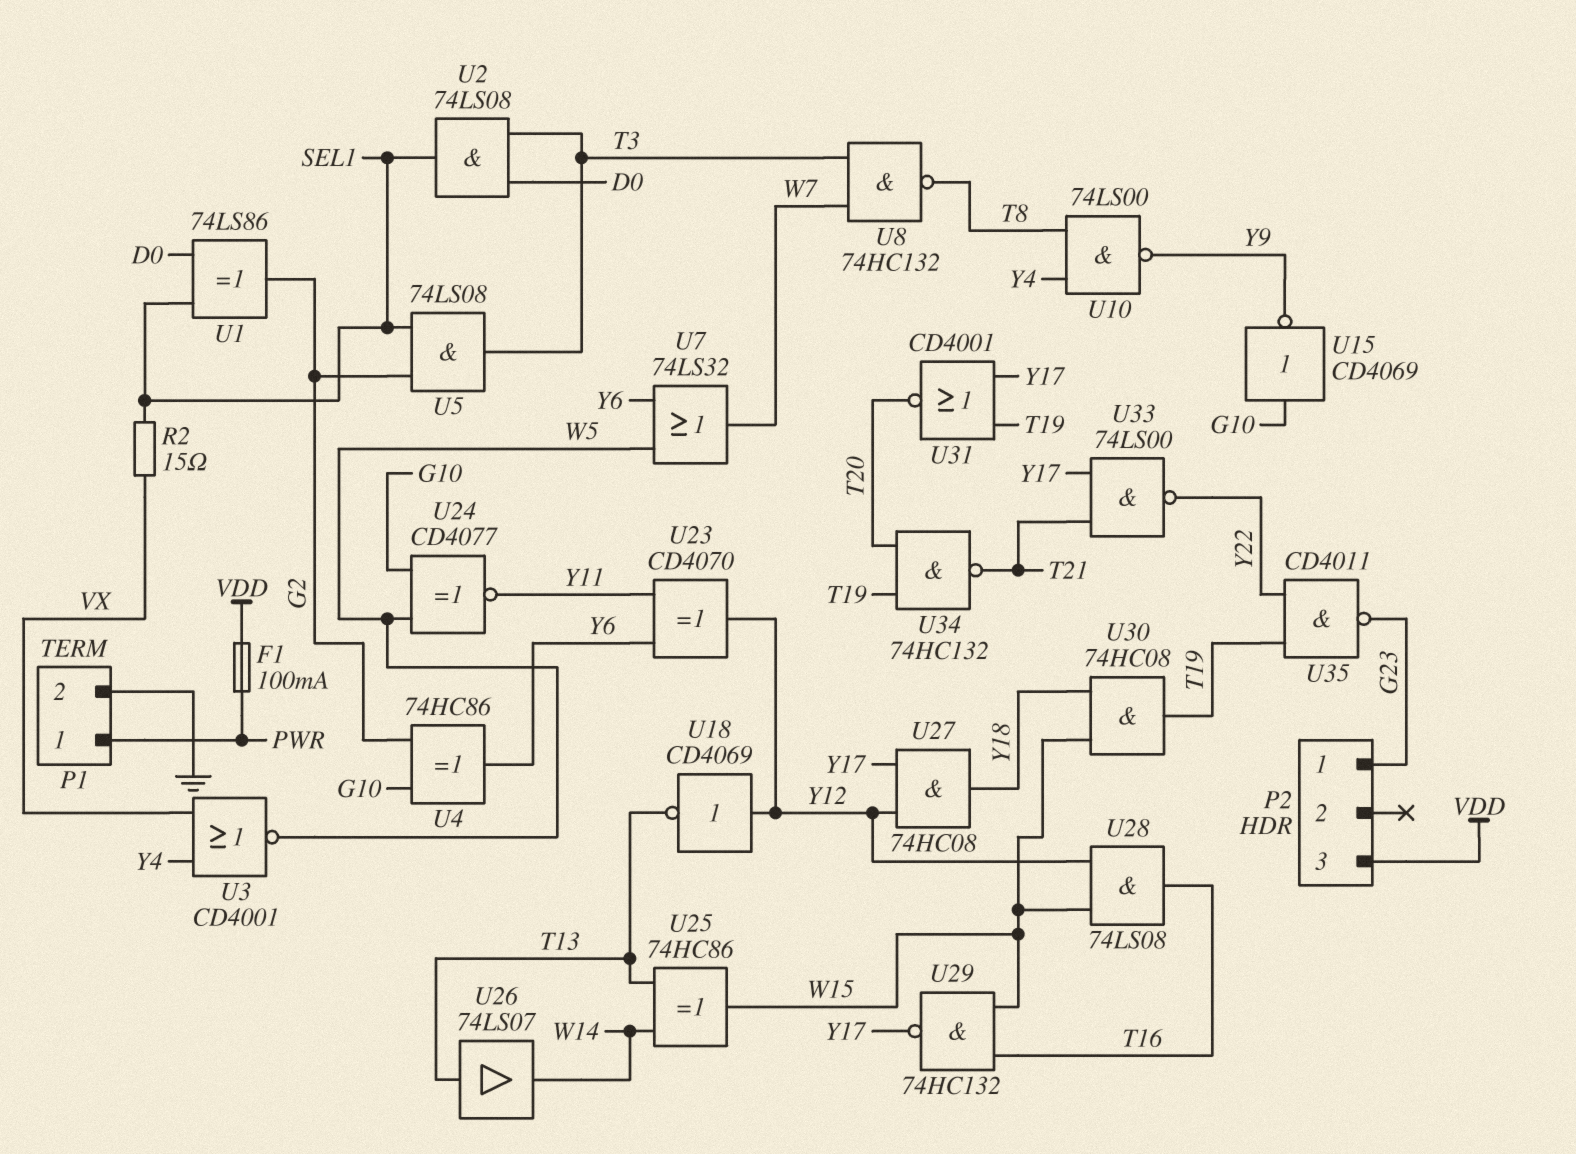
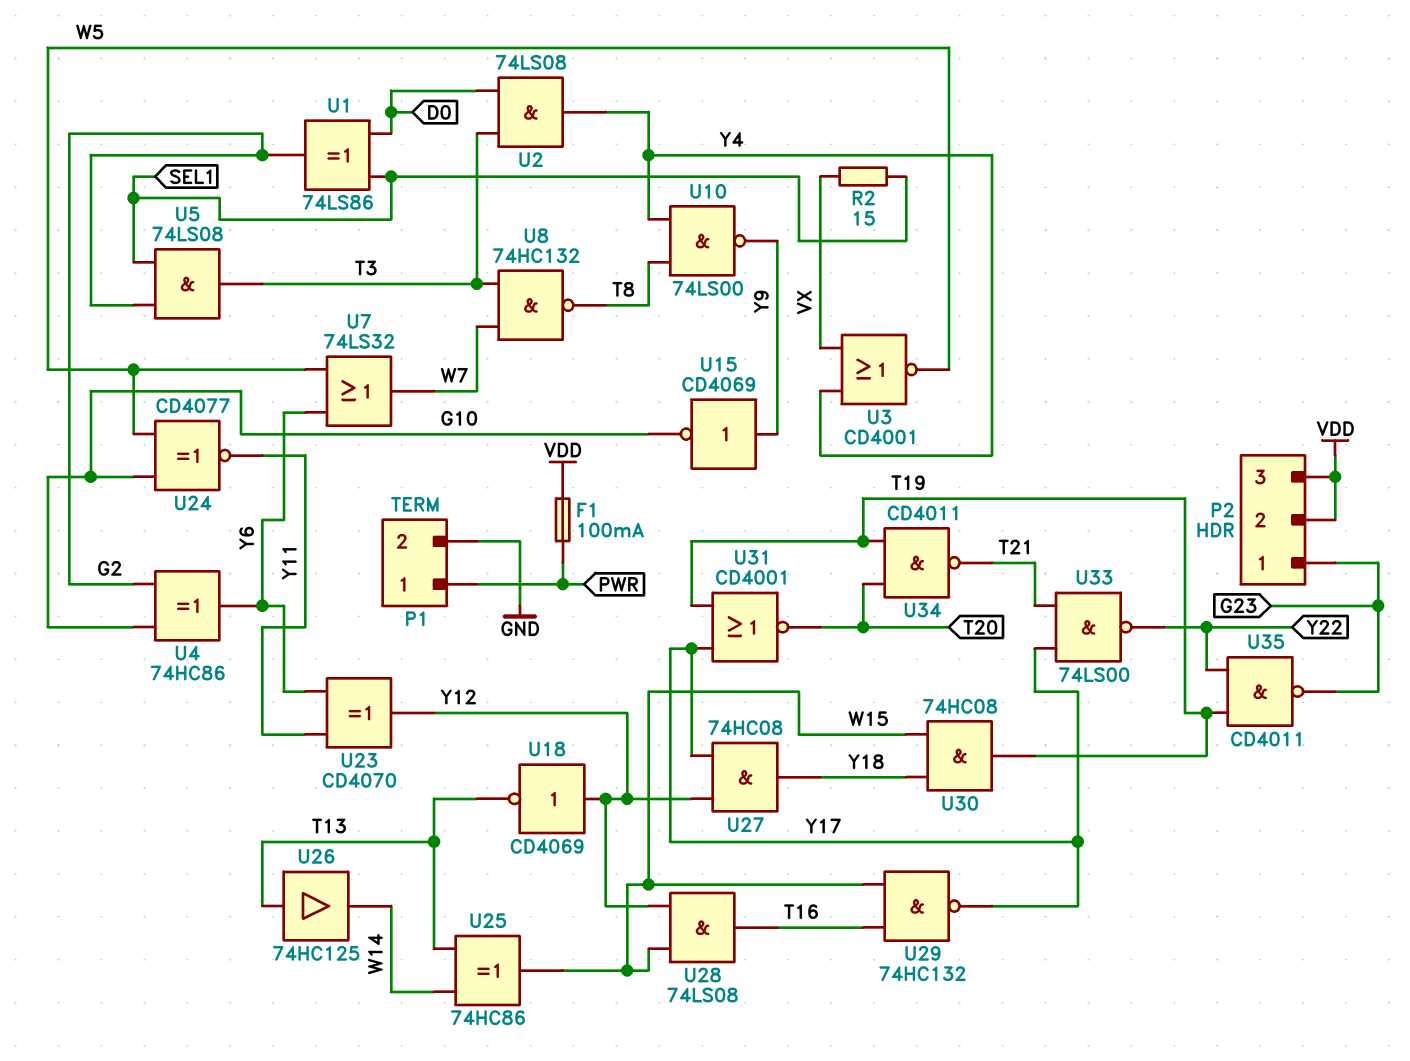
P2 pin 2: none -> VDD
U2: AND 74LS08 (in D0, in T3, out SEL1) -> AND 74LS08 (in D0, in T3, out Y4)
U15: NOT CD4069 (in G10, out Y9) -> NOT CD4069 (in Y9, out G10)
U26: buffer 74LS07 (in T13, out W14) -> buffer 74HC125 (in T13, out W14)
U34: NAND 74HC132 (in T19, in T20, out T21) -> NAND CD4011 (in T19, in T20, out T21)

